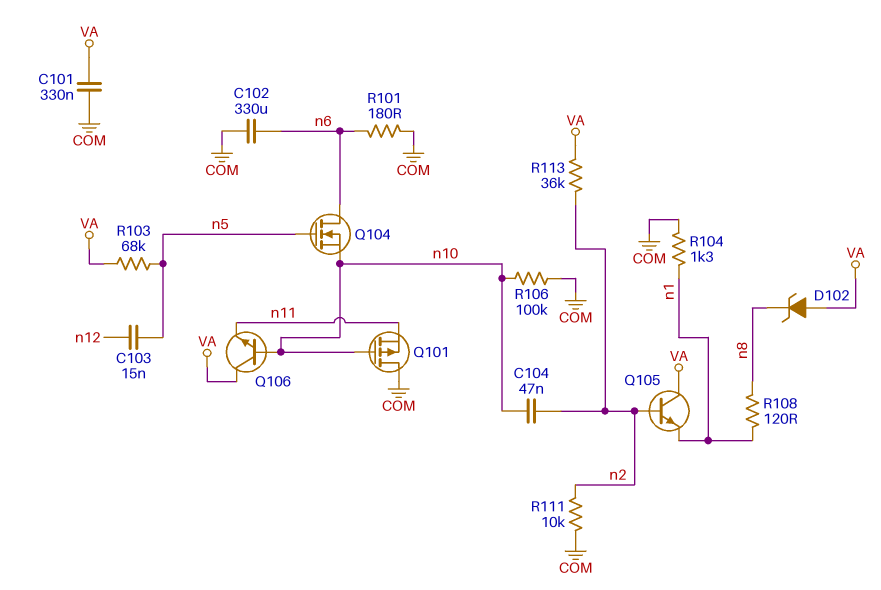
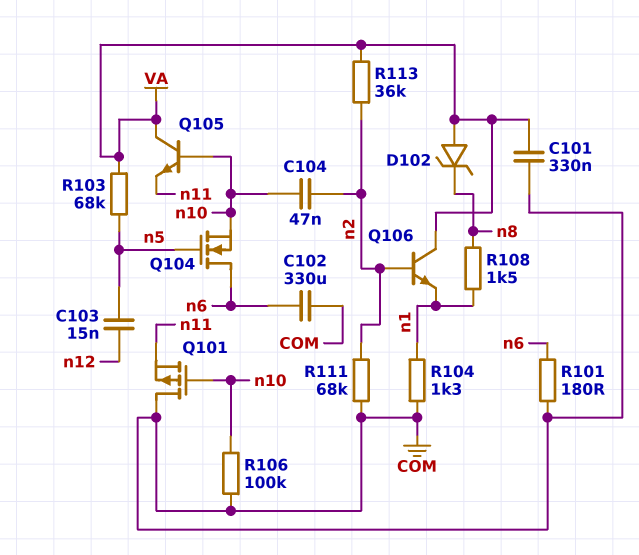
Q105: NPN (B n2, C VA, E n1) -> NPN (B n10, C VA, E n11)
Q106: NPN (B n10, C VA, E n11) -> NPN (B n2, C VA, E n1)
R108: 120 (n1, n8) -> 1.5k (n1, n8)
R111: 10k (COM, n2) -> 68k (COM, n2)

